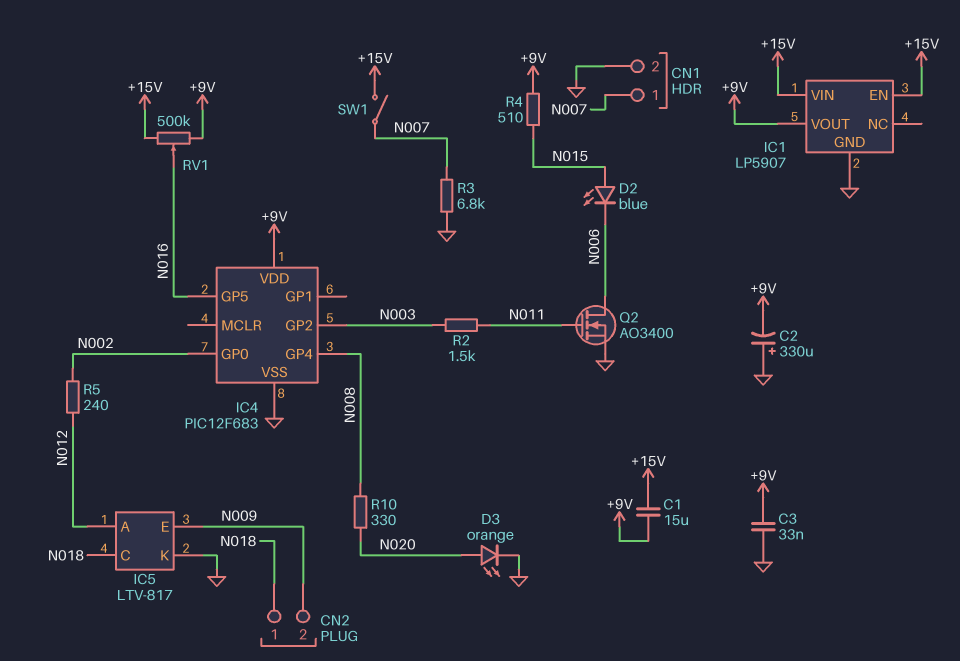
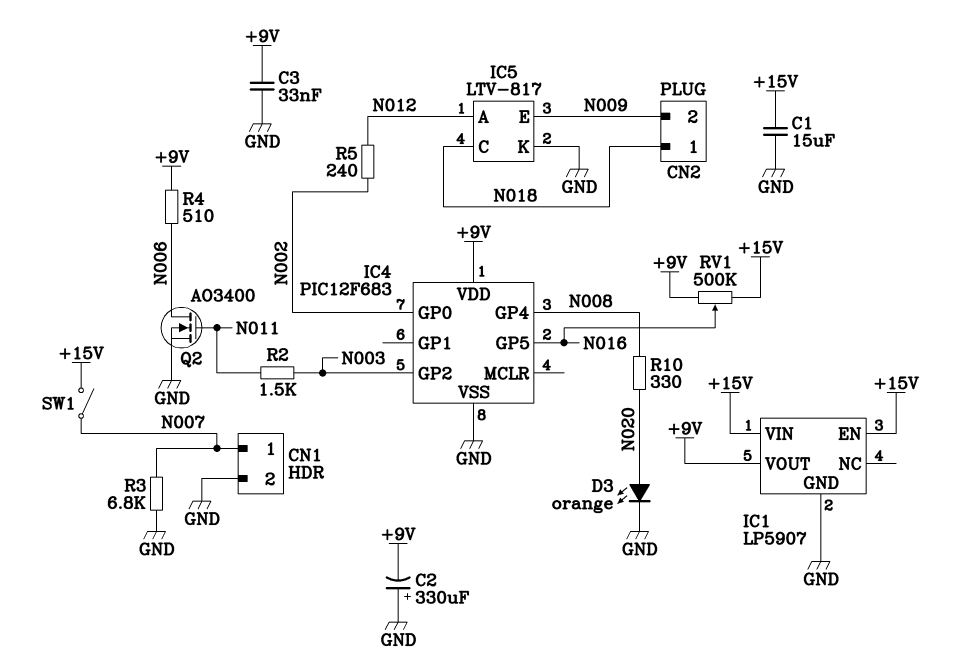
C1: 15uF (+9V, +15V) -> 15uF (+15V, GND)
D2: LED blue (A N015, K N006) -> none
R4: 510 (+9V, N015) -> 510 (+9V, N006)

